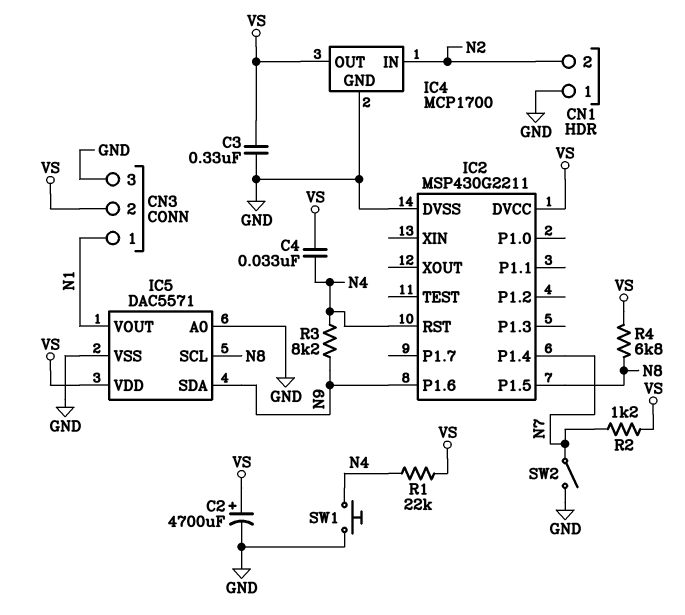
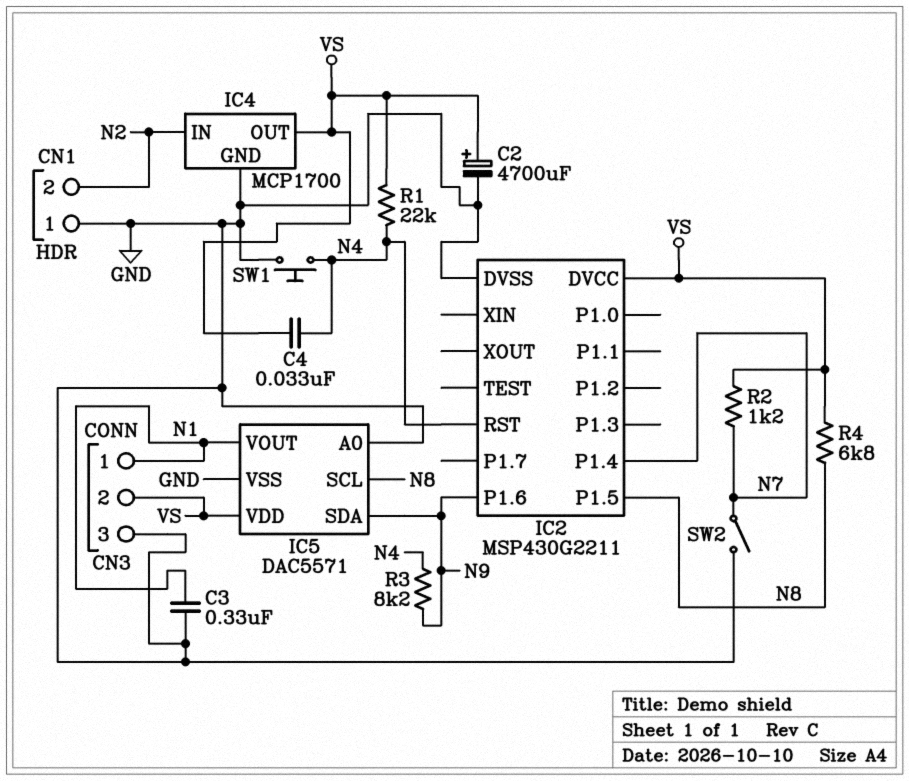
C3: 330nF (GND, VS) -> 330nF (GND, N1)

